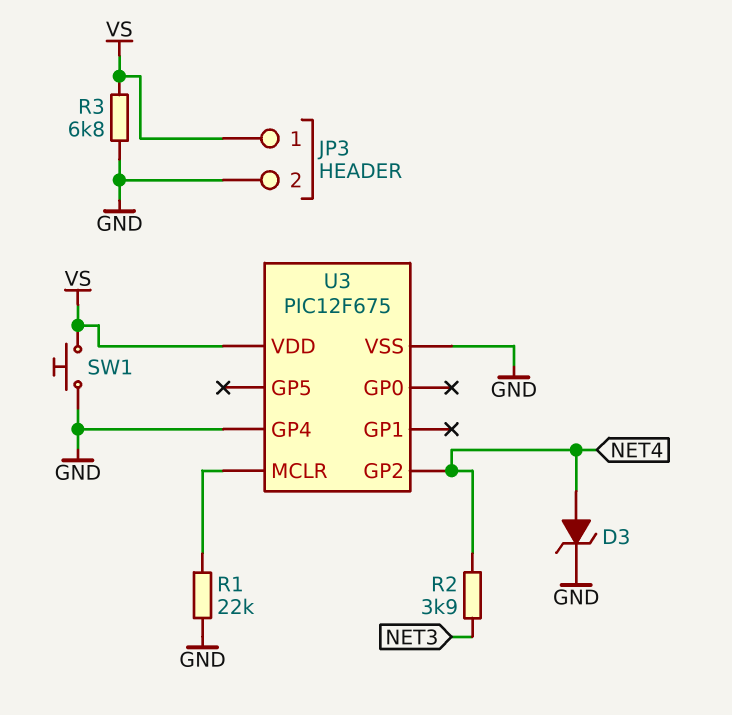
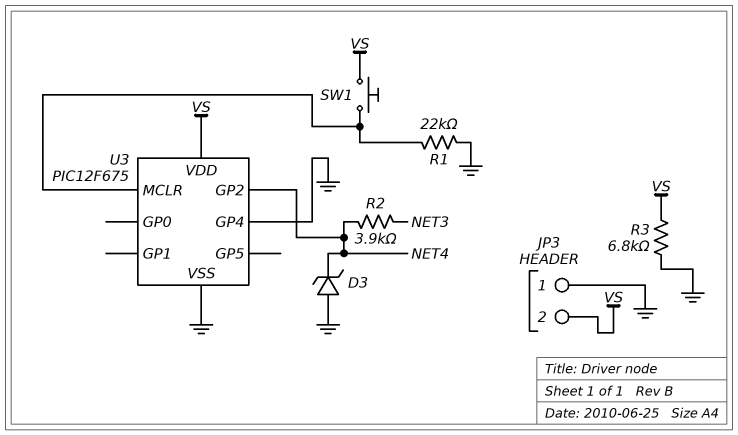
D3: zener (A NET4, K GND) -> zener (A GND, K NET4)
JP3 pin 1: VS -> GND
JP3 pin 2: GND -> VS
SW1: button (GND, VS) -> button (U3/MCLR, VS)

